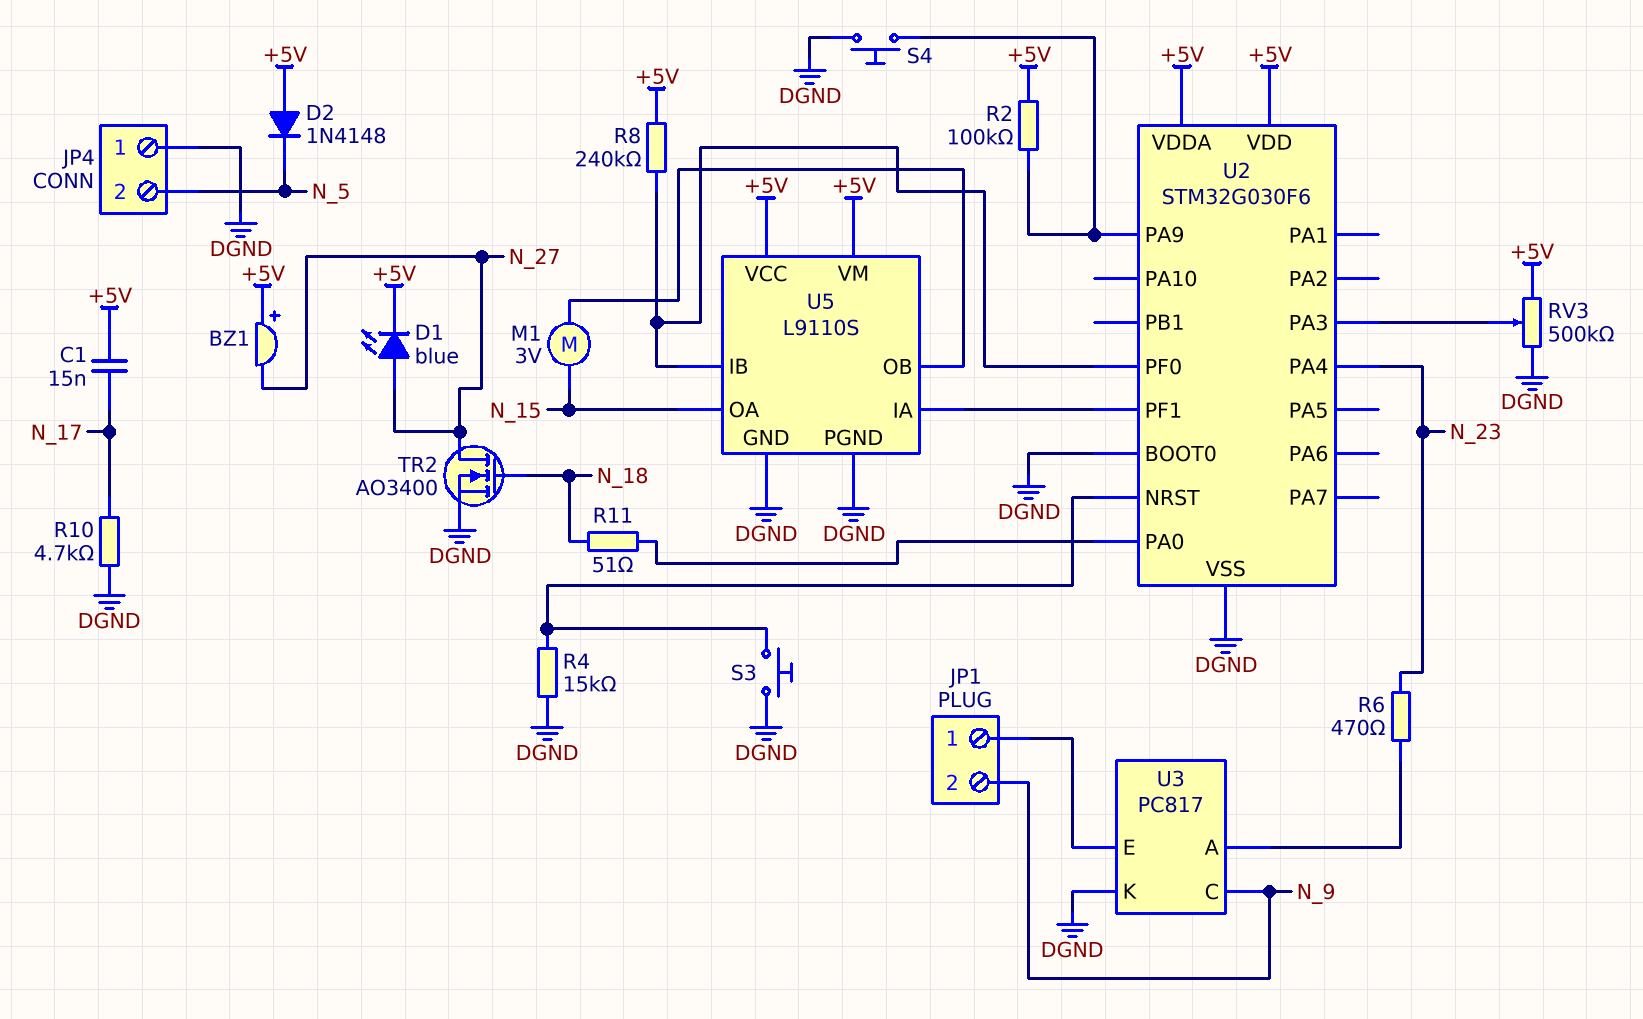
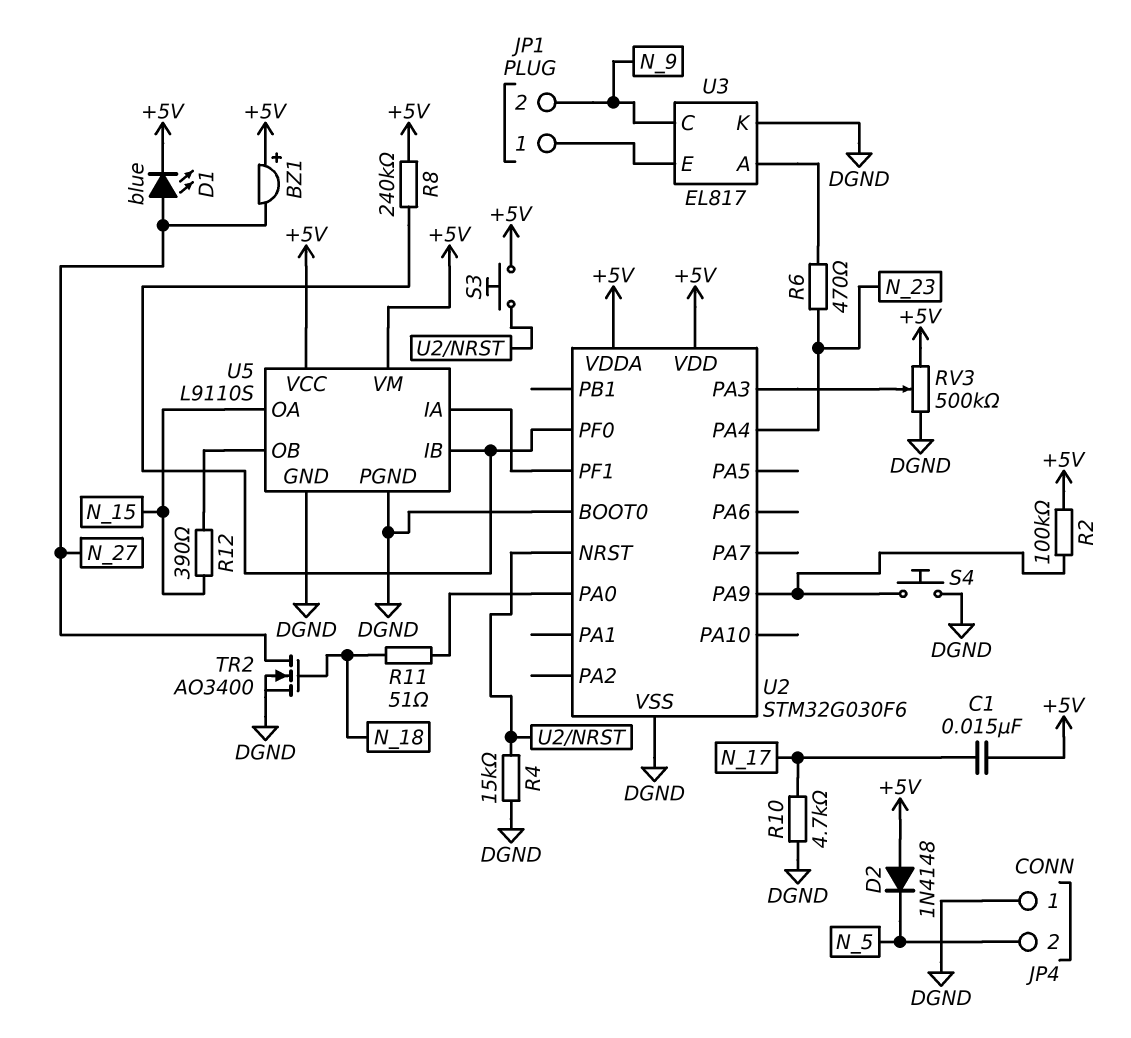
M1: motor 3V (N_15, U5/OB) -> none
R12: none -> 390 (N_15, U5/OB)
S3: button (DGND, U2/NRST) -> button (+5V, U2/NRST)
U3: PC817 -> EL817

